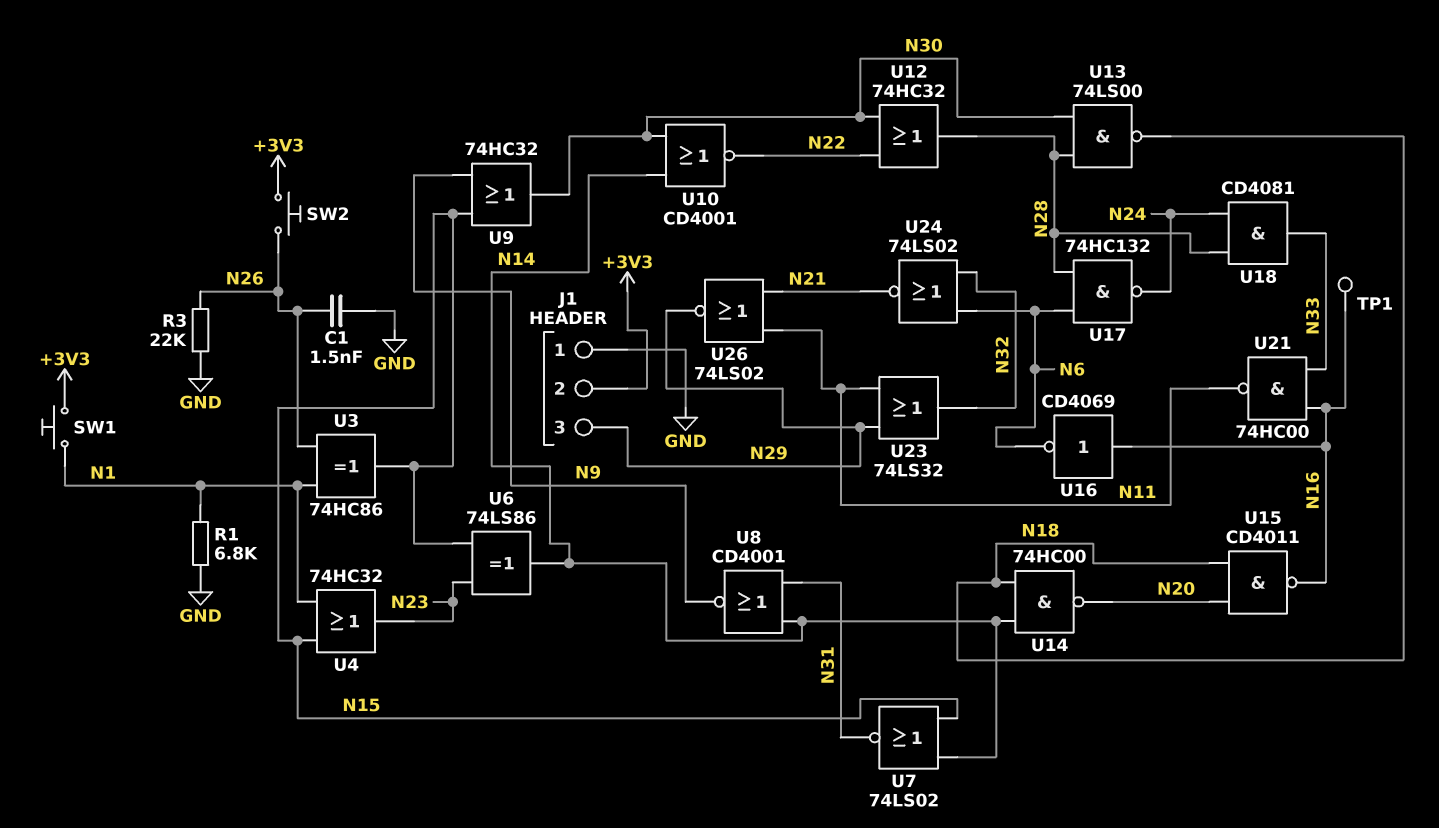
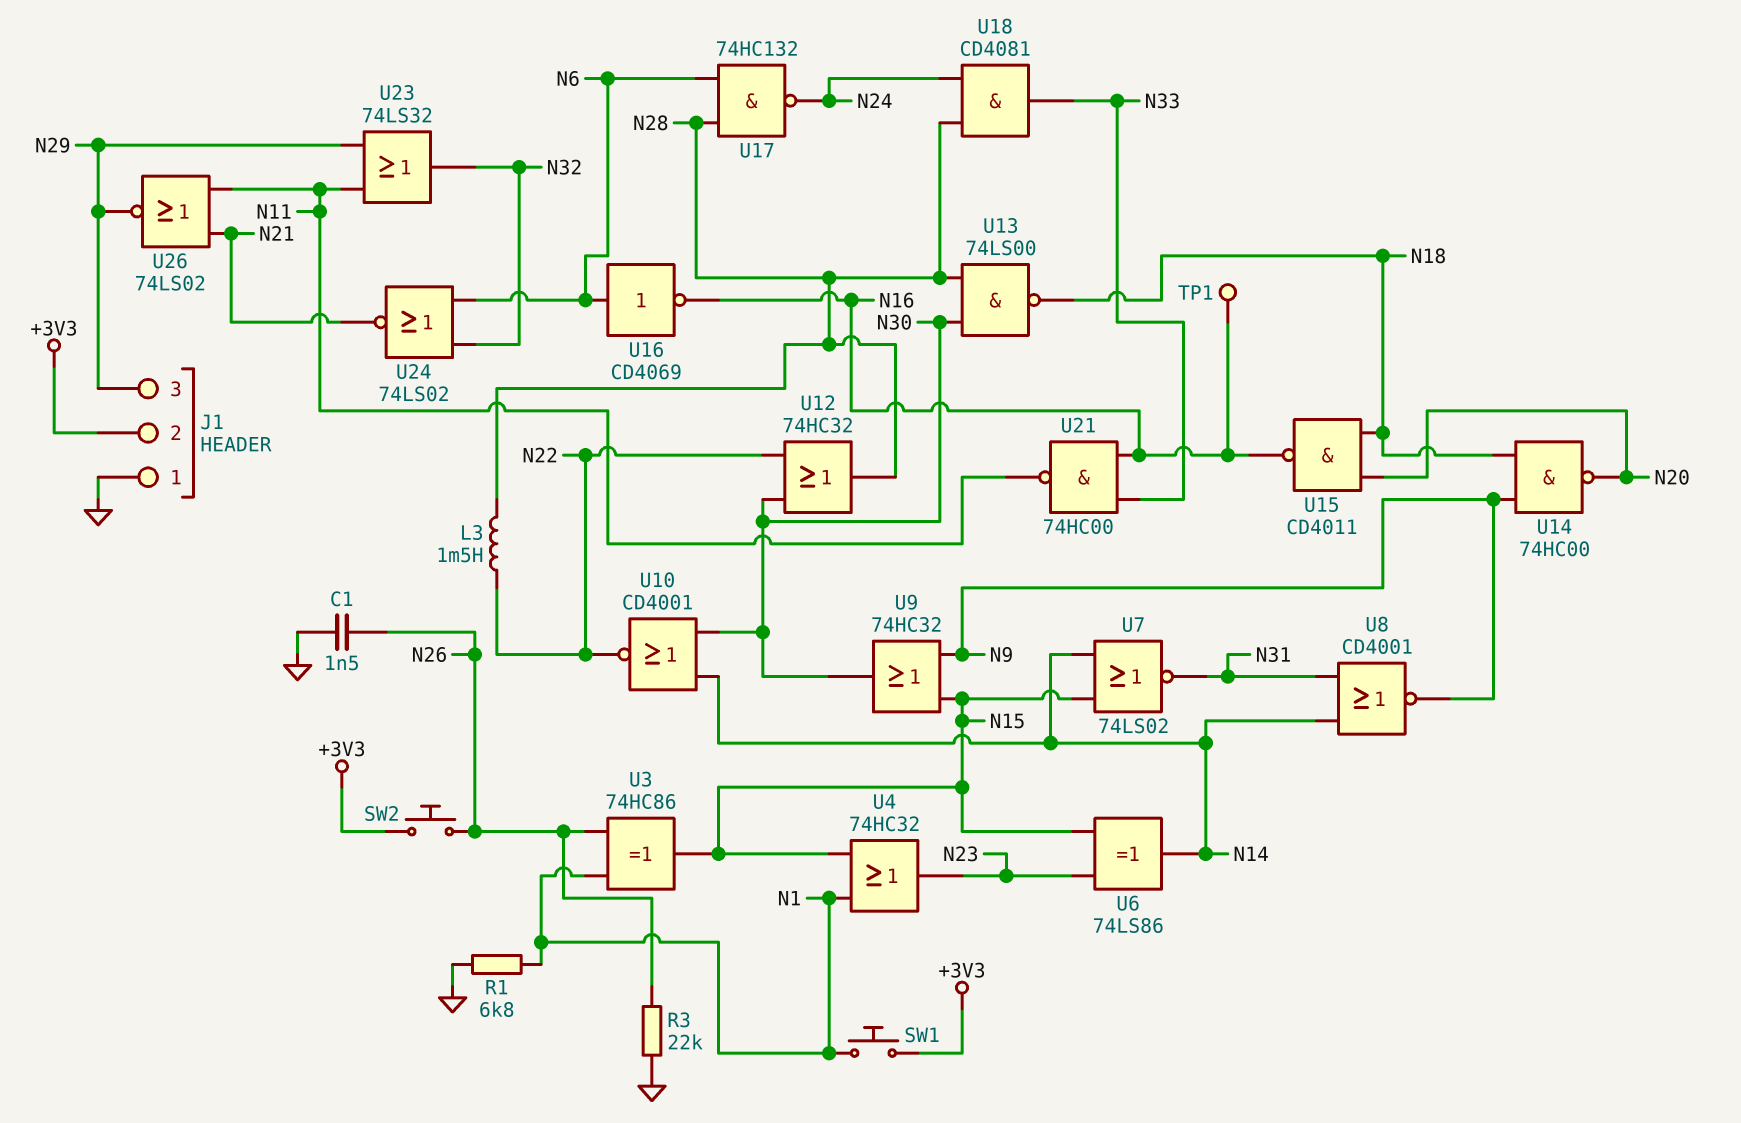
L3: none -> 1.5mH (N22, N28)
U14: NAND 74HC00 (in N14, in N18, out N20) -> NAND 74HC00 (in N9, in N18, out N20)
U16: NOT CD4069 (in N16, out N6) -> NOT CD4069 (in N6, out N16)

